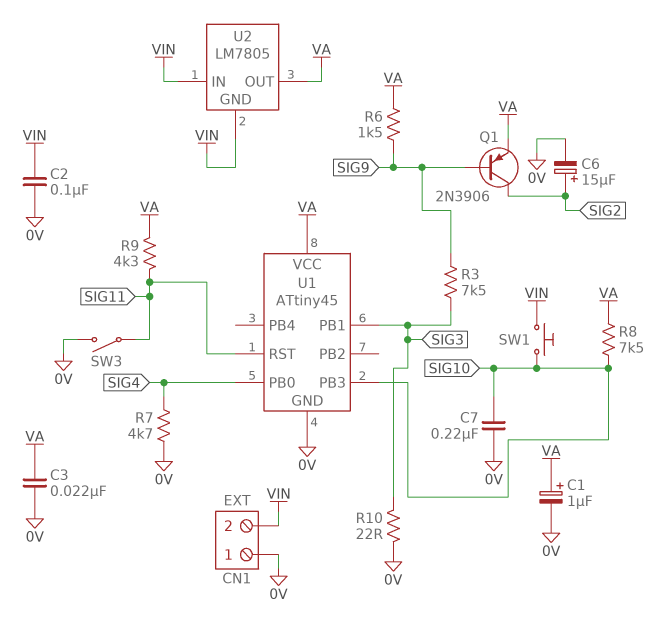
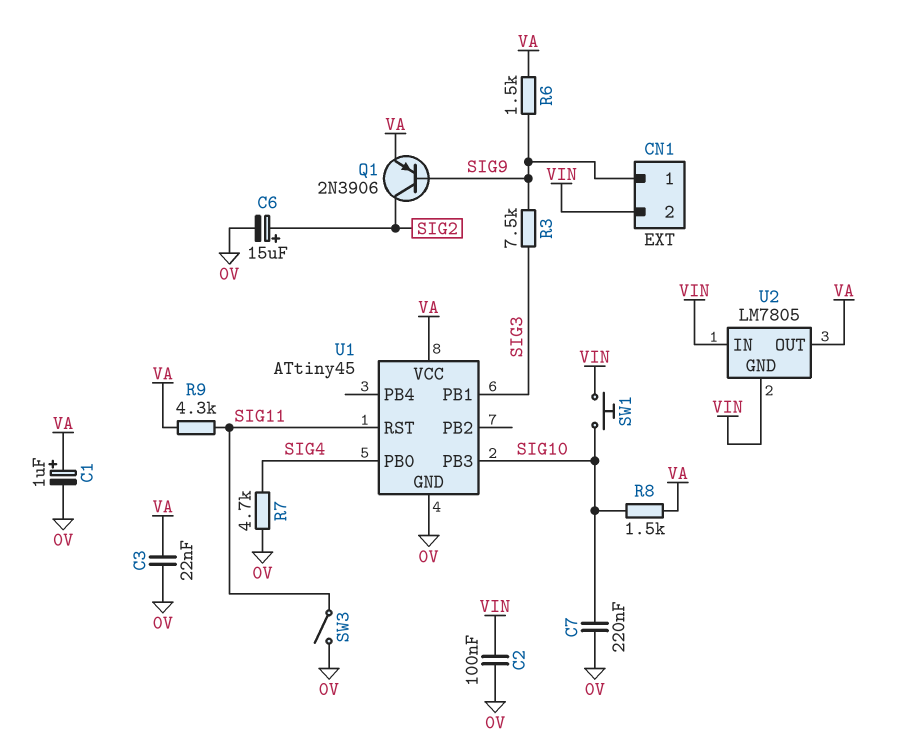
CN1 pin 1: 0V -> SIG9
R8: 7.5k (SIG10, VA) -> 1.5k (SIG10, VA)
R10: 22 (0V, SIG3) -> none

